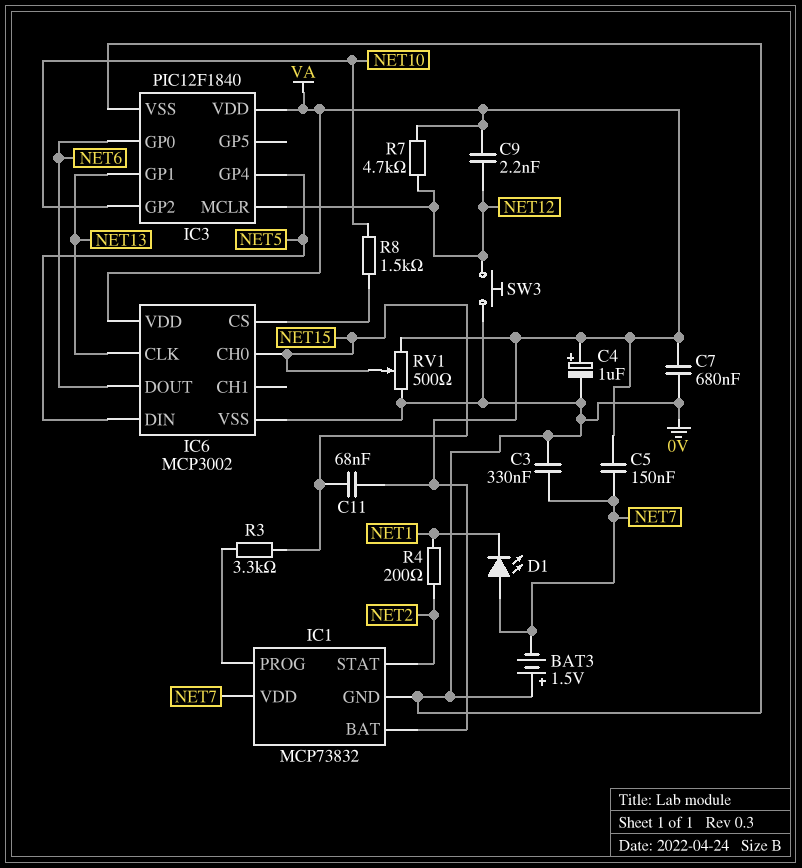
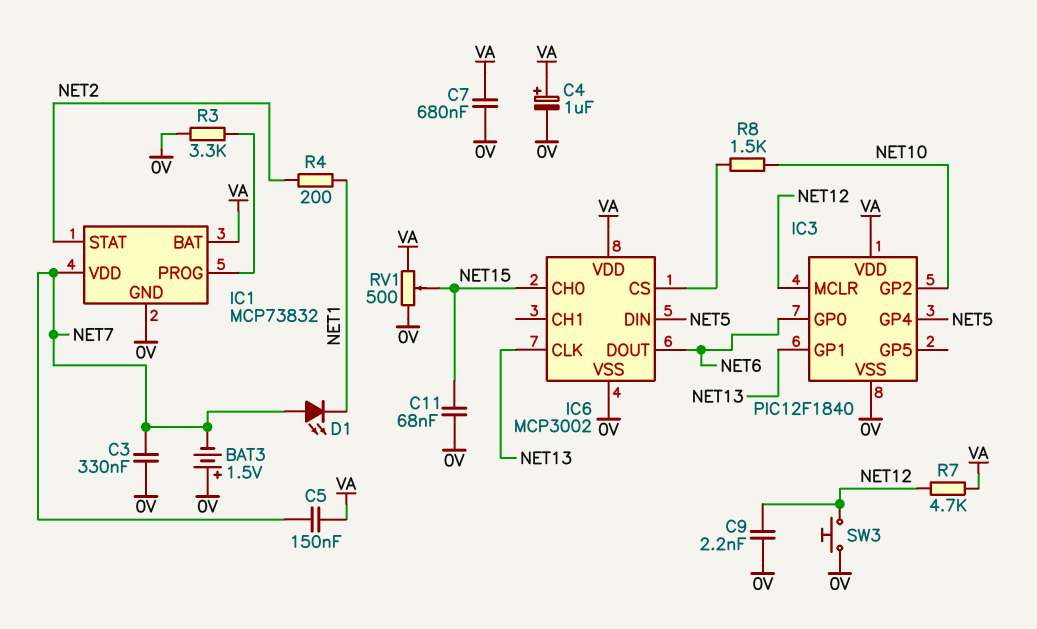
C9: 2.2nF (NET12, VA) -> 2.2nF (0V, NET12)
C11: 68nF (NET15, VA) -> 68nF (0V, NET15)
R3: 3.3k (IC1/PROG, NET15) -> 3.3k (0V, IC1/PROG)

